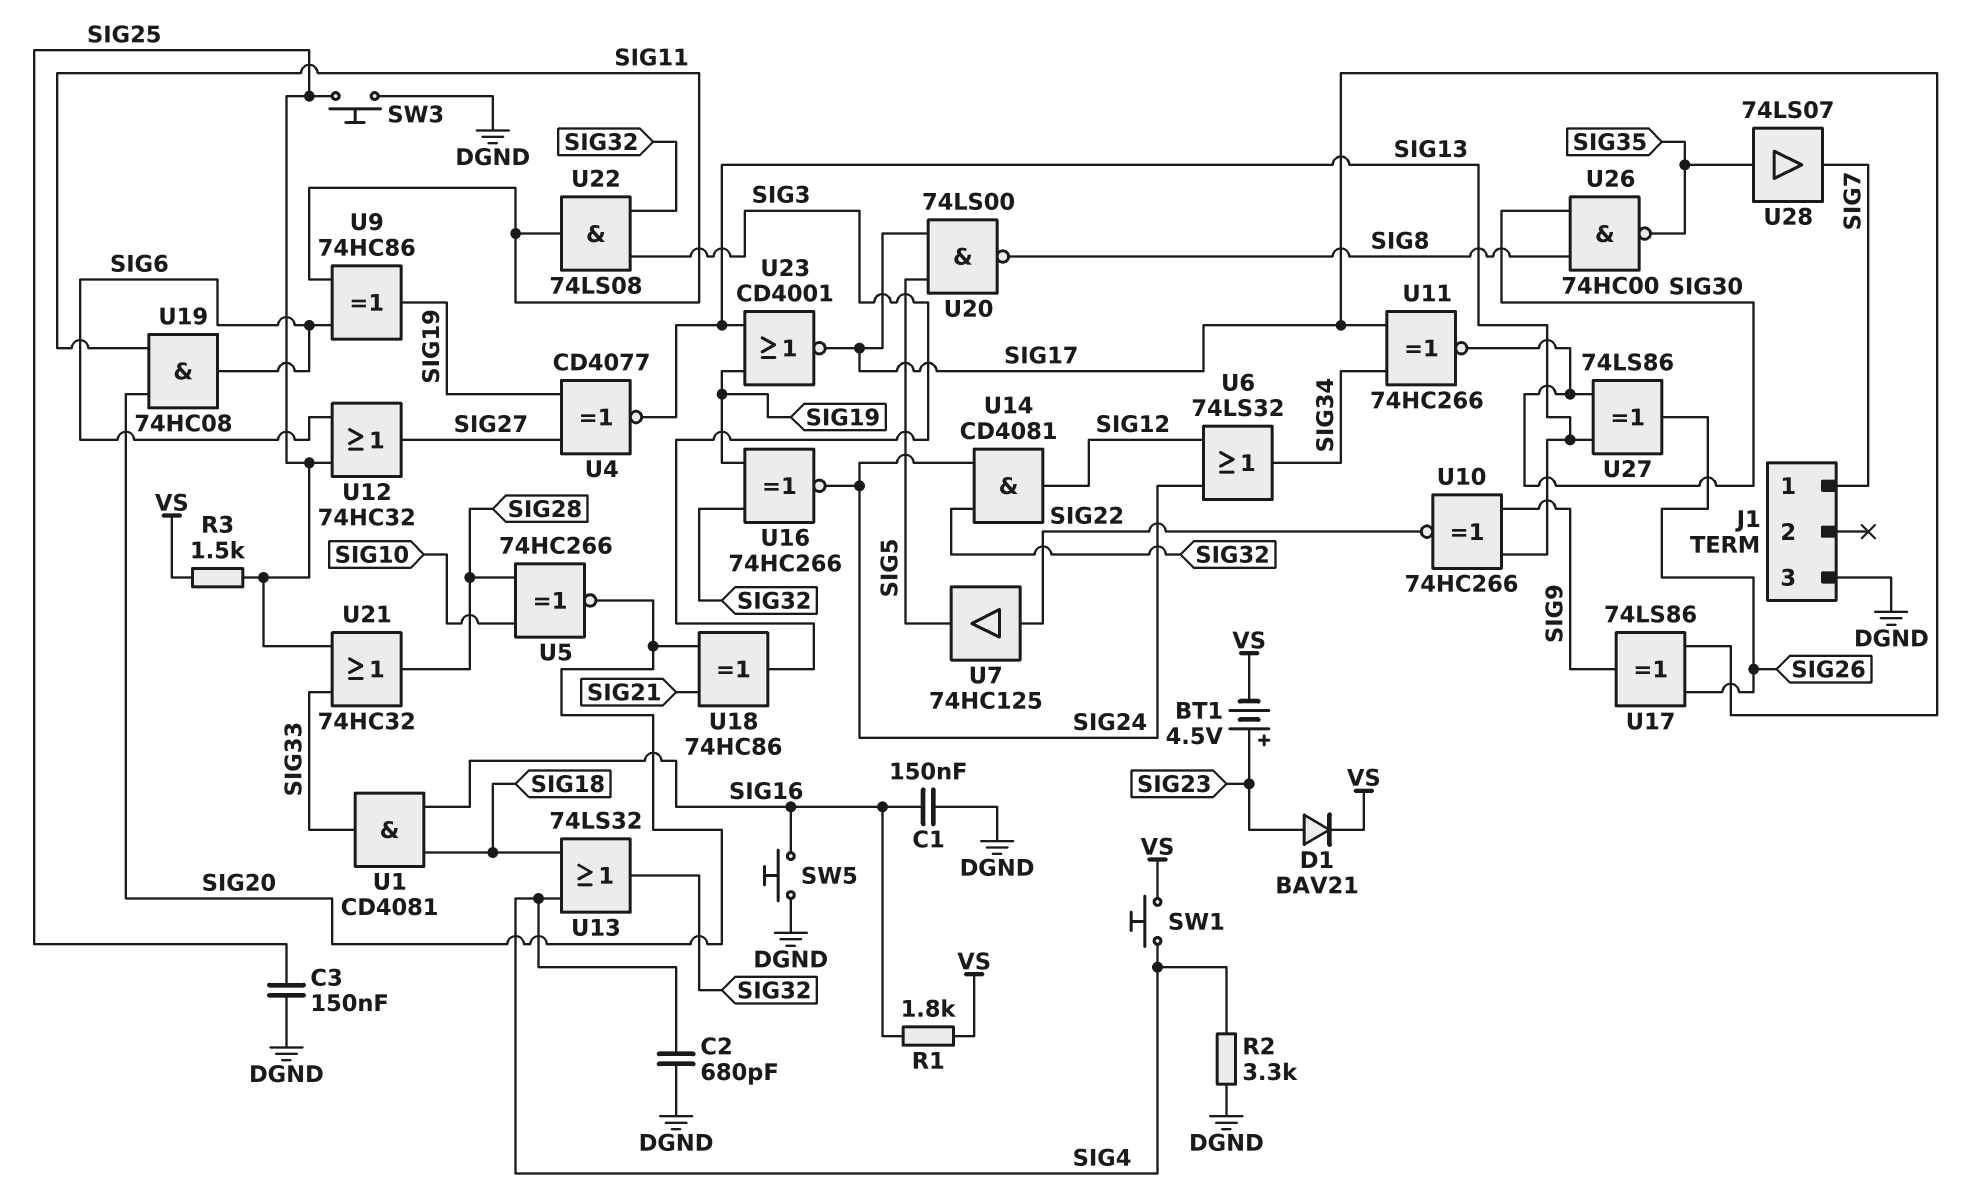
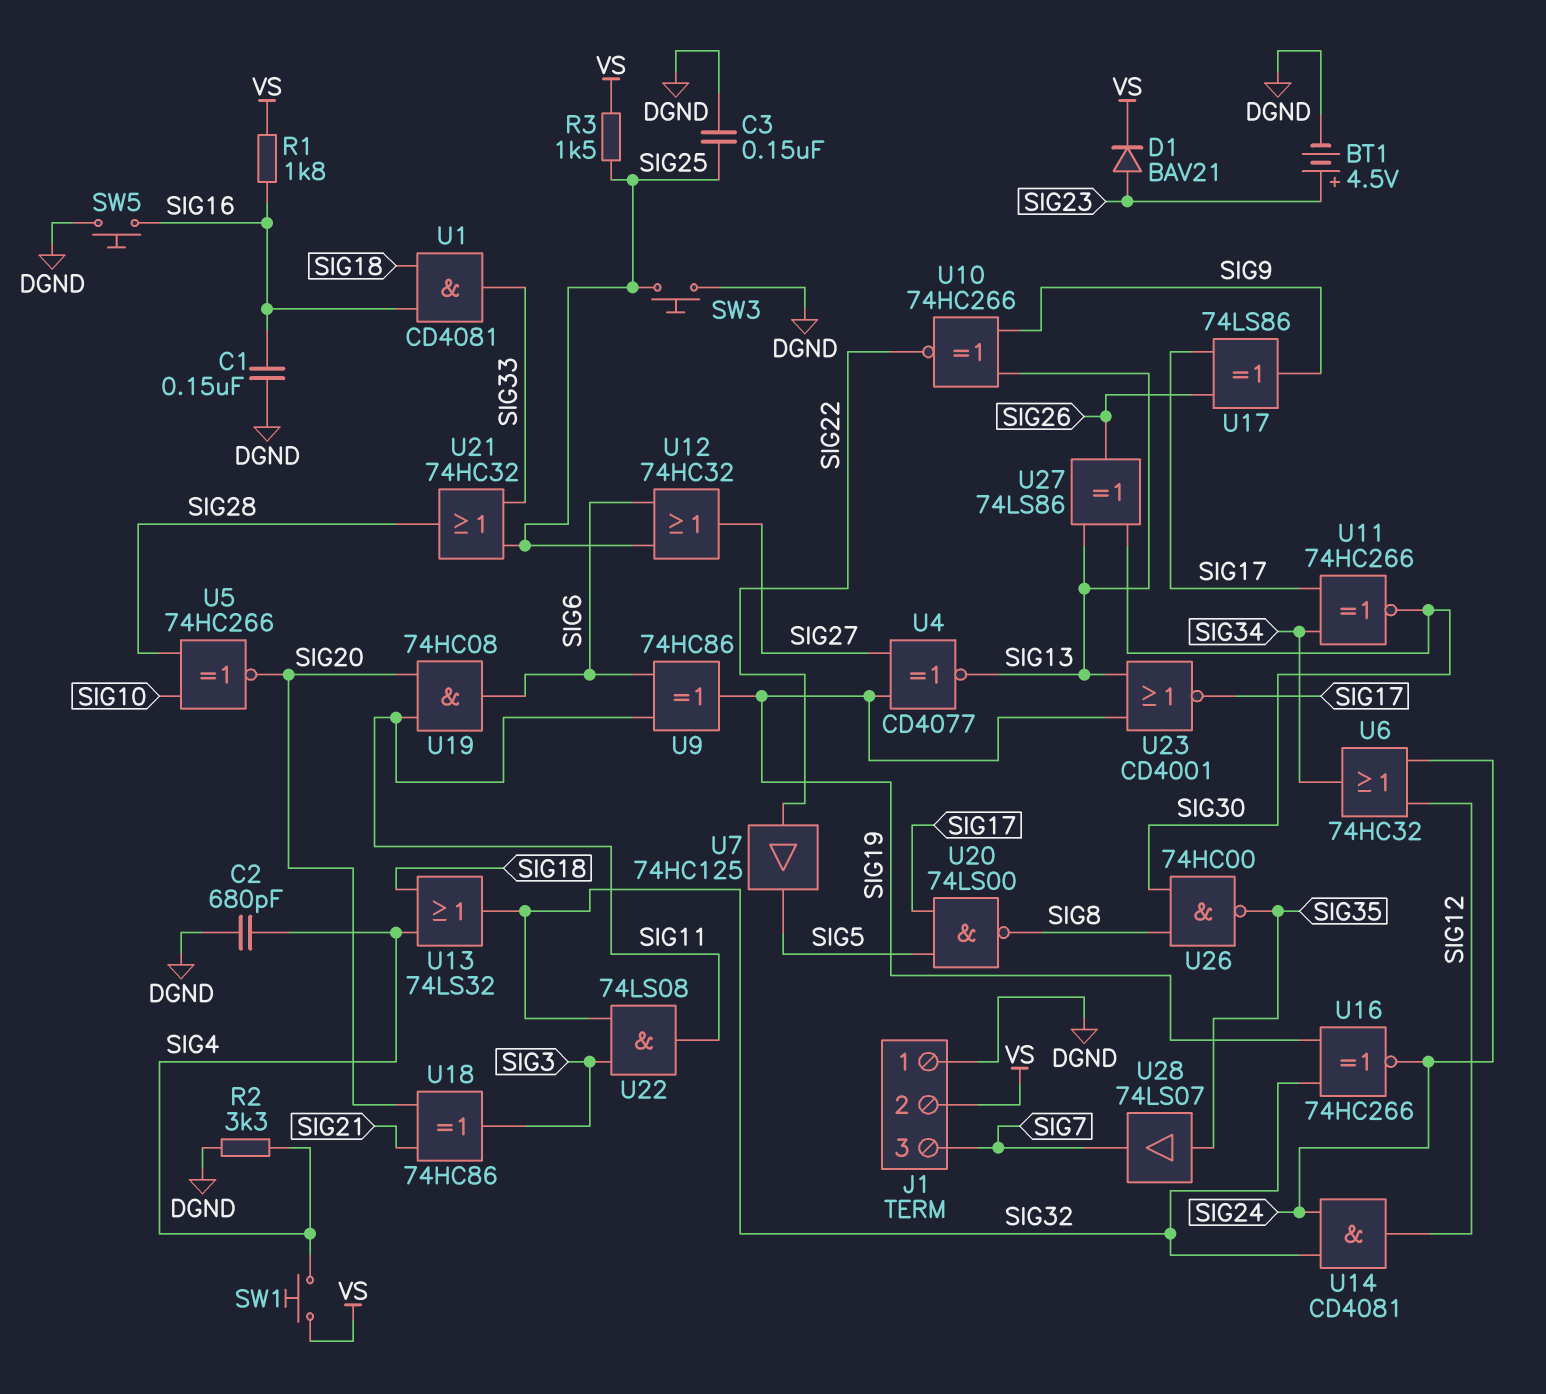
BT1: 4.5V (plus SIG23, minus VS) -> 4.5V (plus SIG23, minus DGND)
J1 pin 1: SIG7 -> DGND
J1 pin 2: none -> VS
J1 pin 3: DGND -> SIG7
U6: OR 74LS32 (in SIG12, in SIG24, out SIG34) -> OR 74HC32 (in SIG12, in SIG24, out SIG34)

